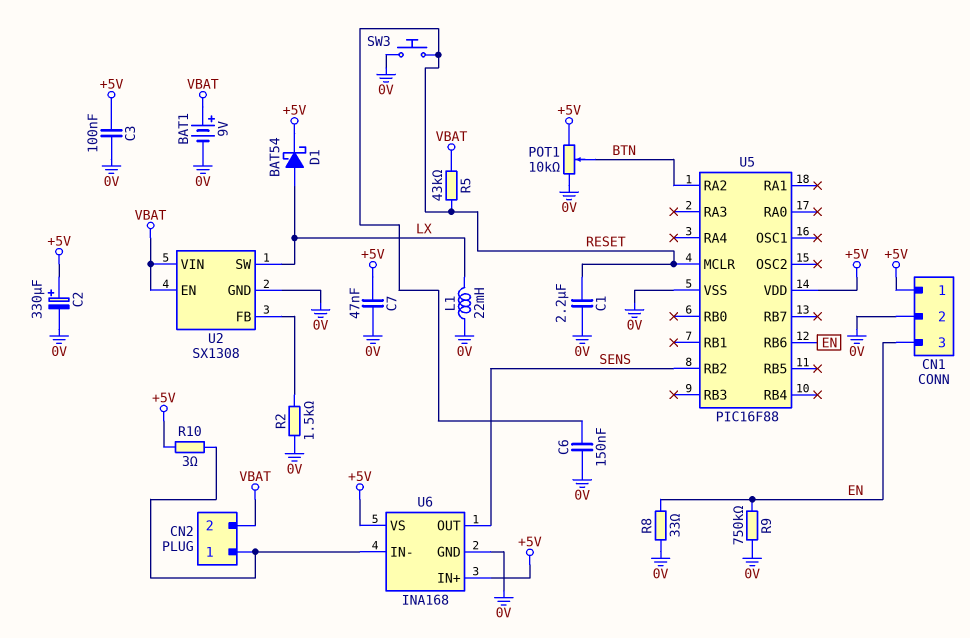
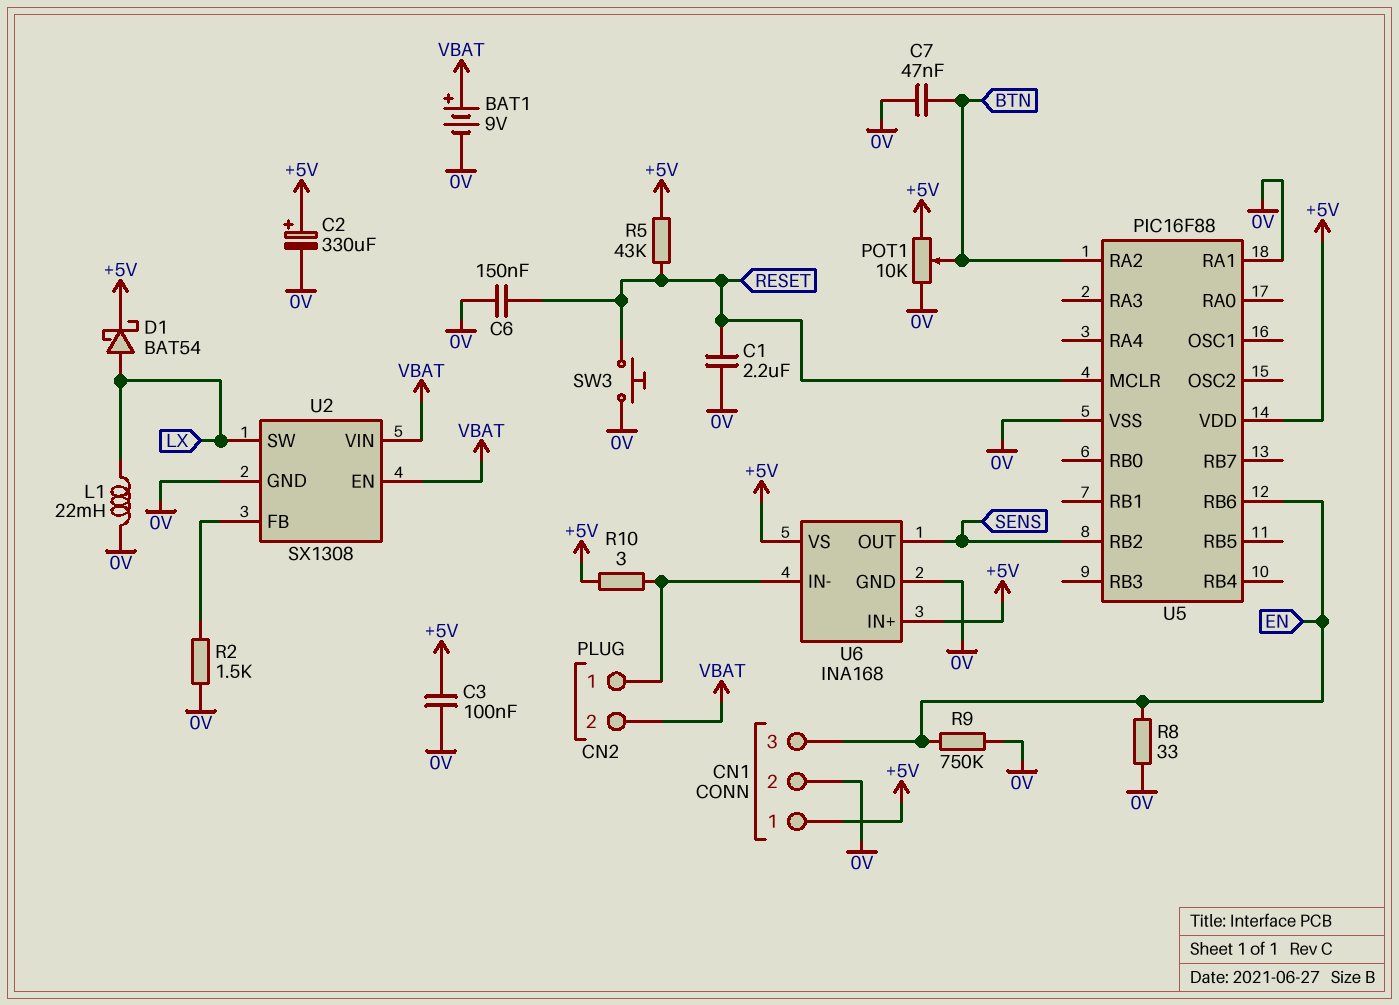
C7: 47nF (+5V, 0V) -> 47nF (0V, BTN)
R5: 43k (RESET, VBAT) -> 43k (+5V, RESET)
U5 pin RA1: none -> 0V

